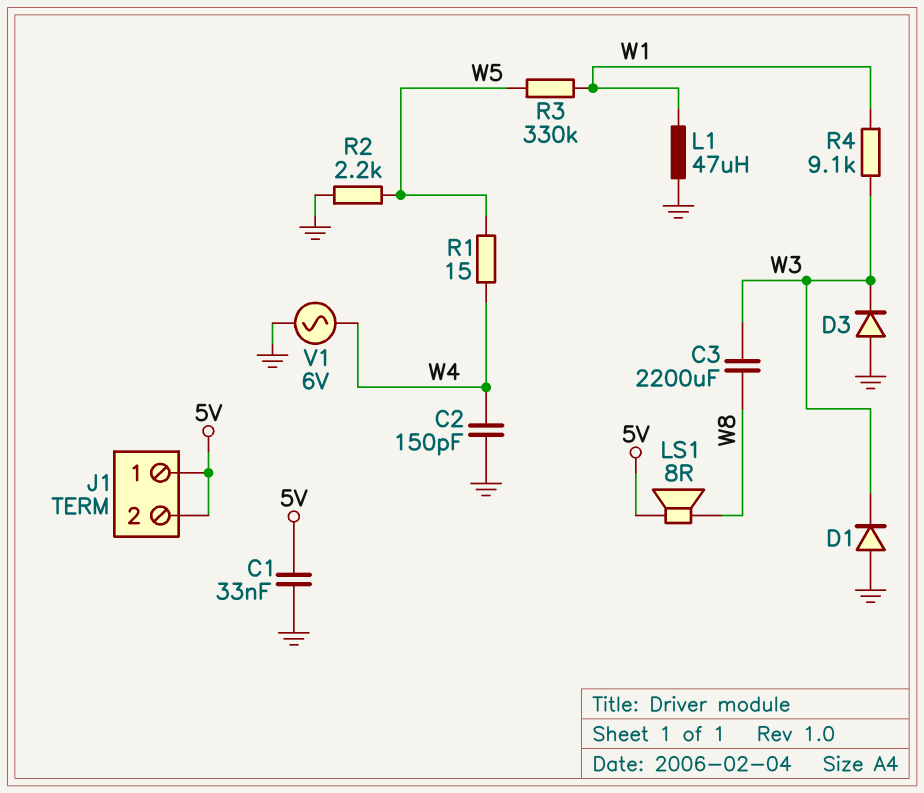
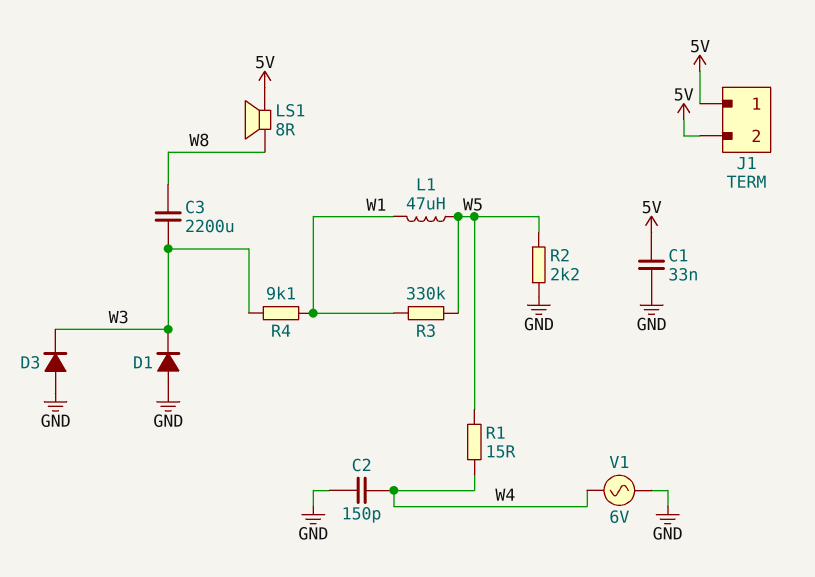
L1: 47uH (GND, W1) -> 47uH (W1, W5)

